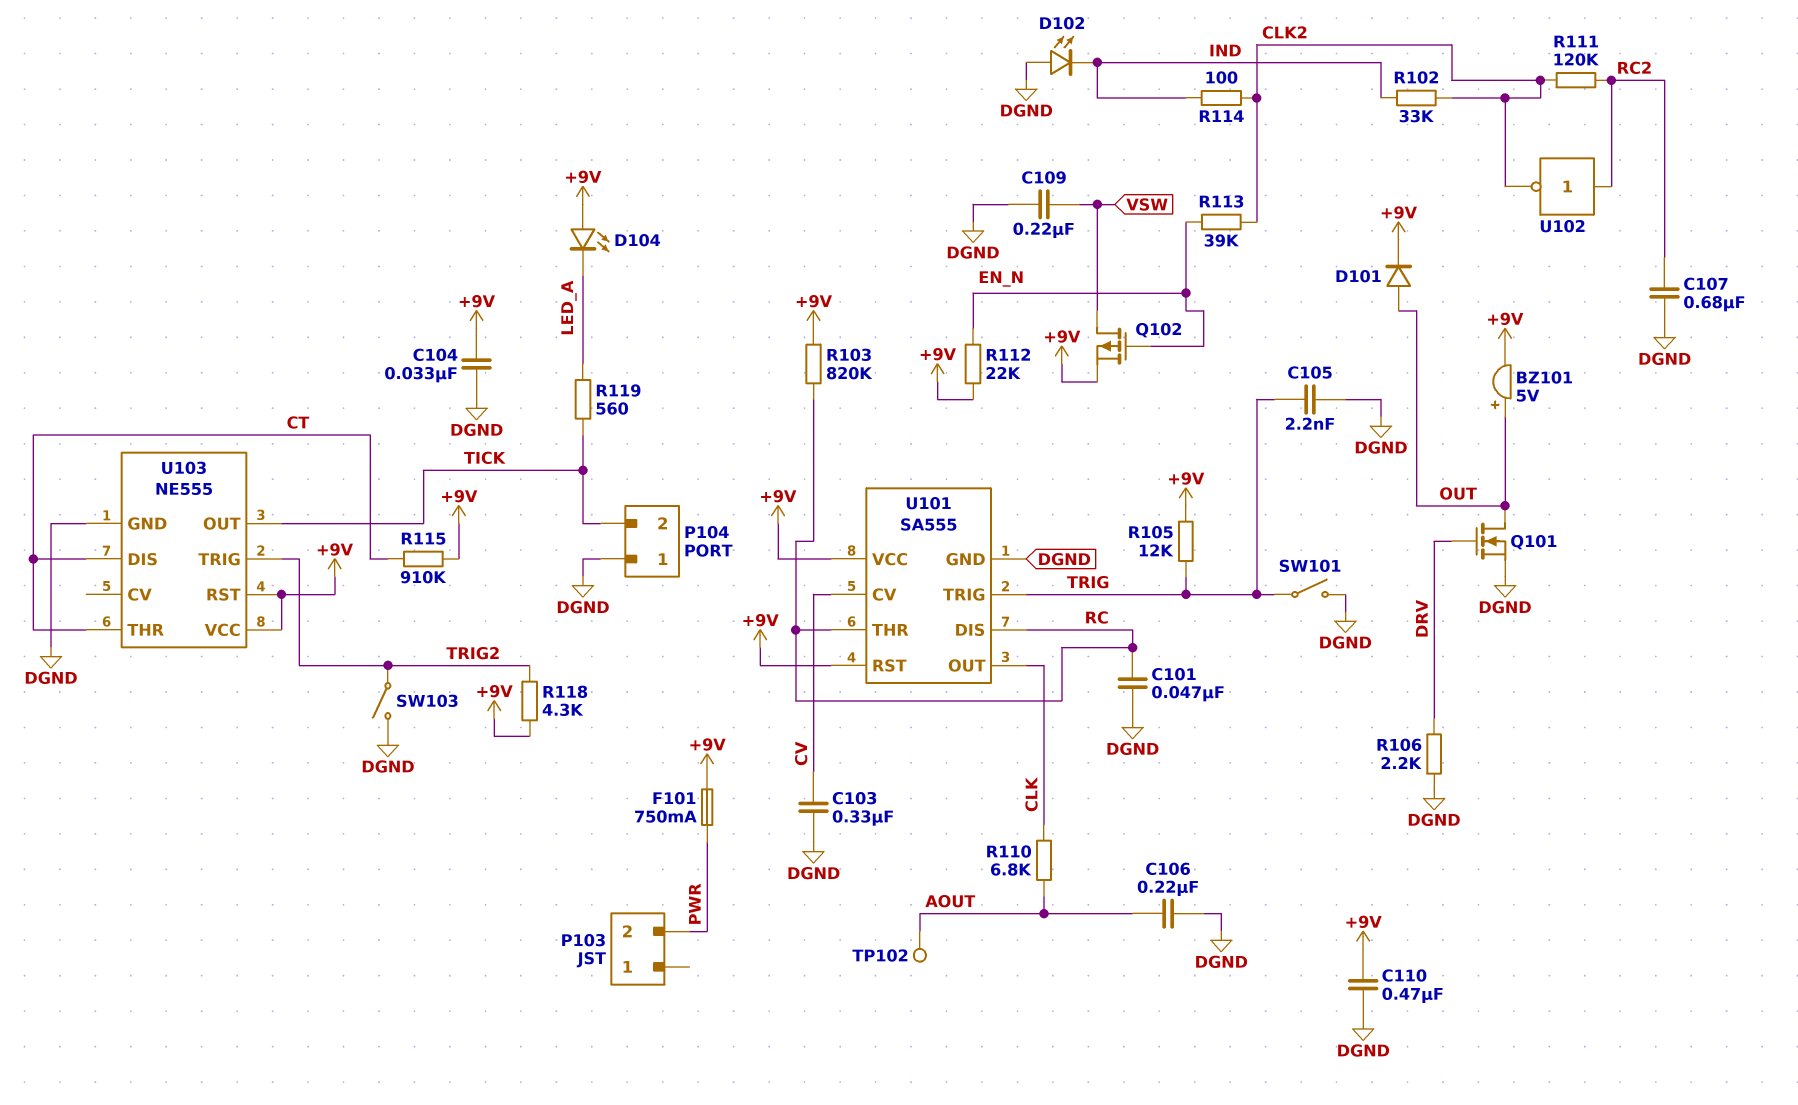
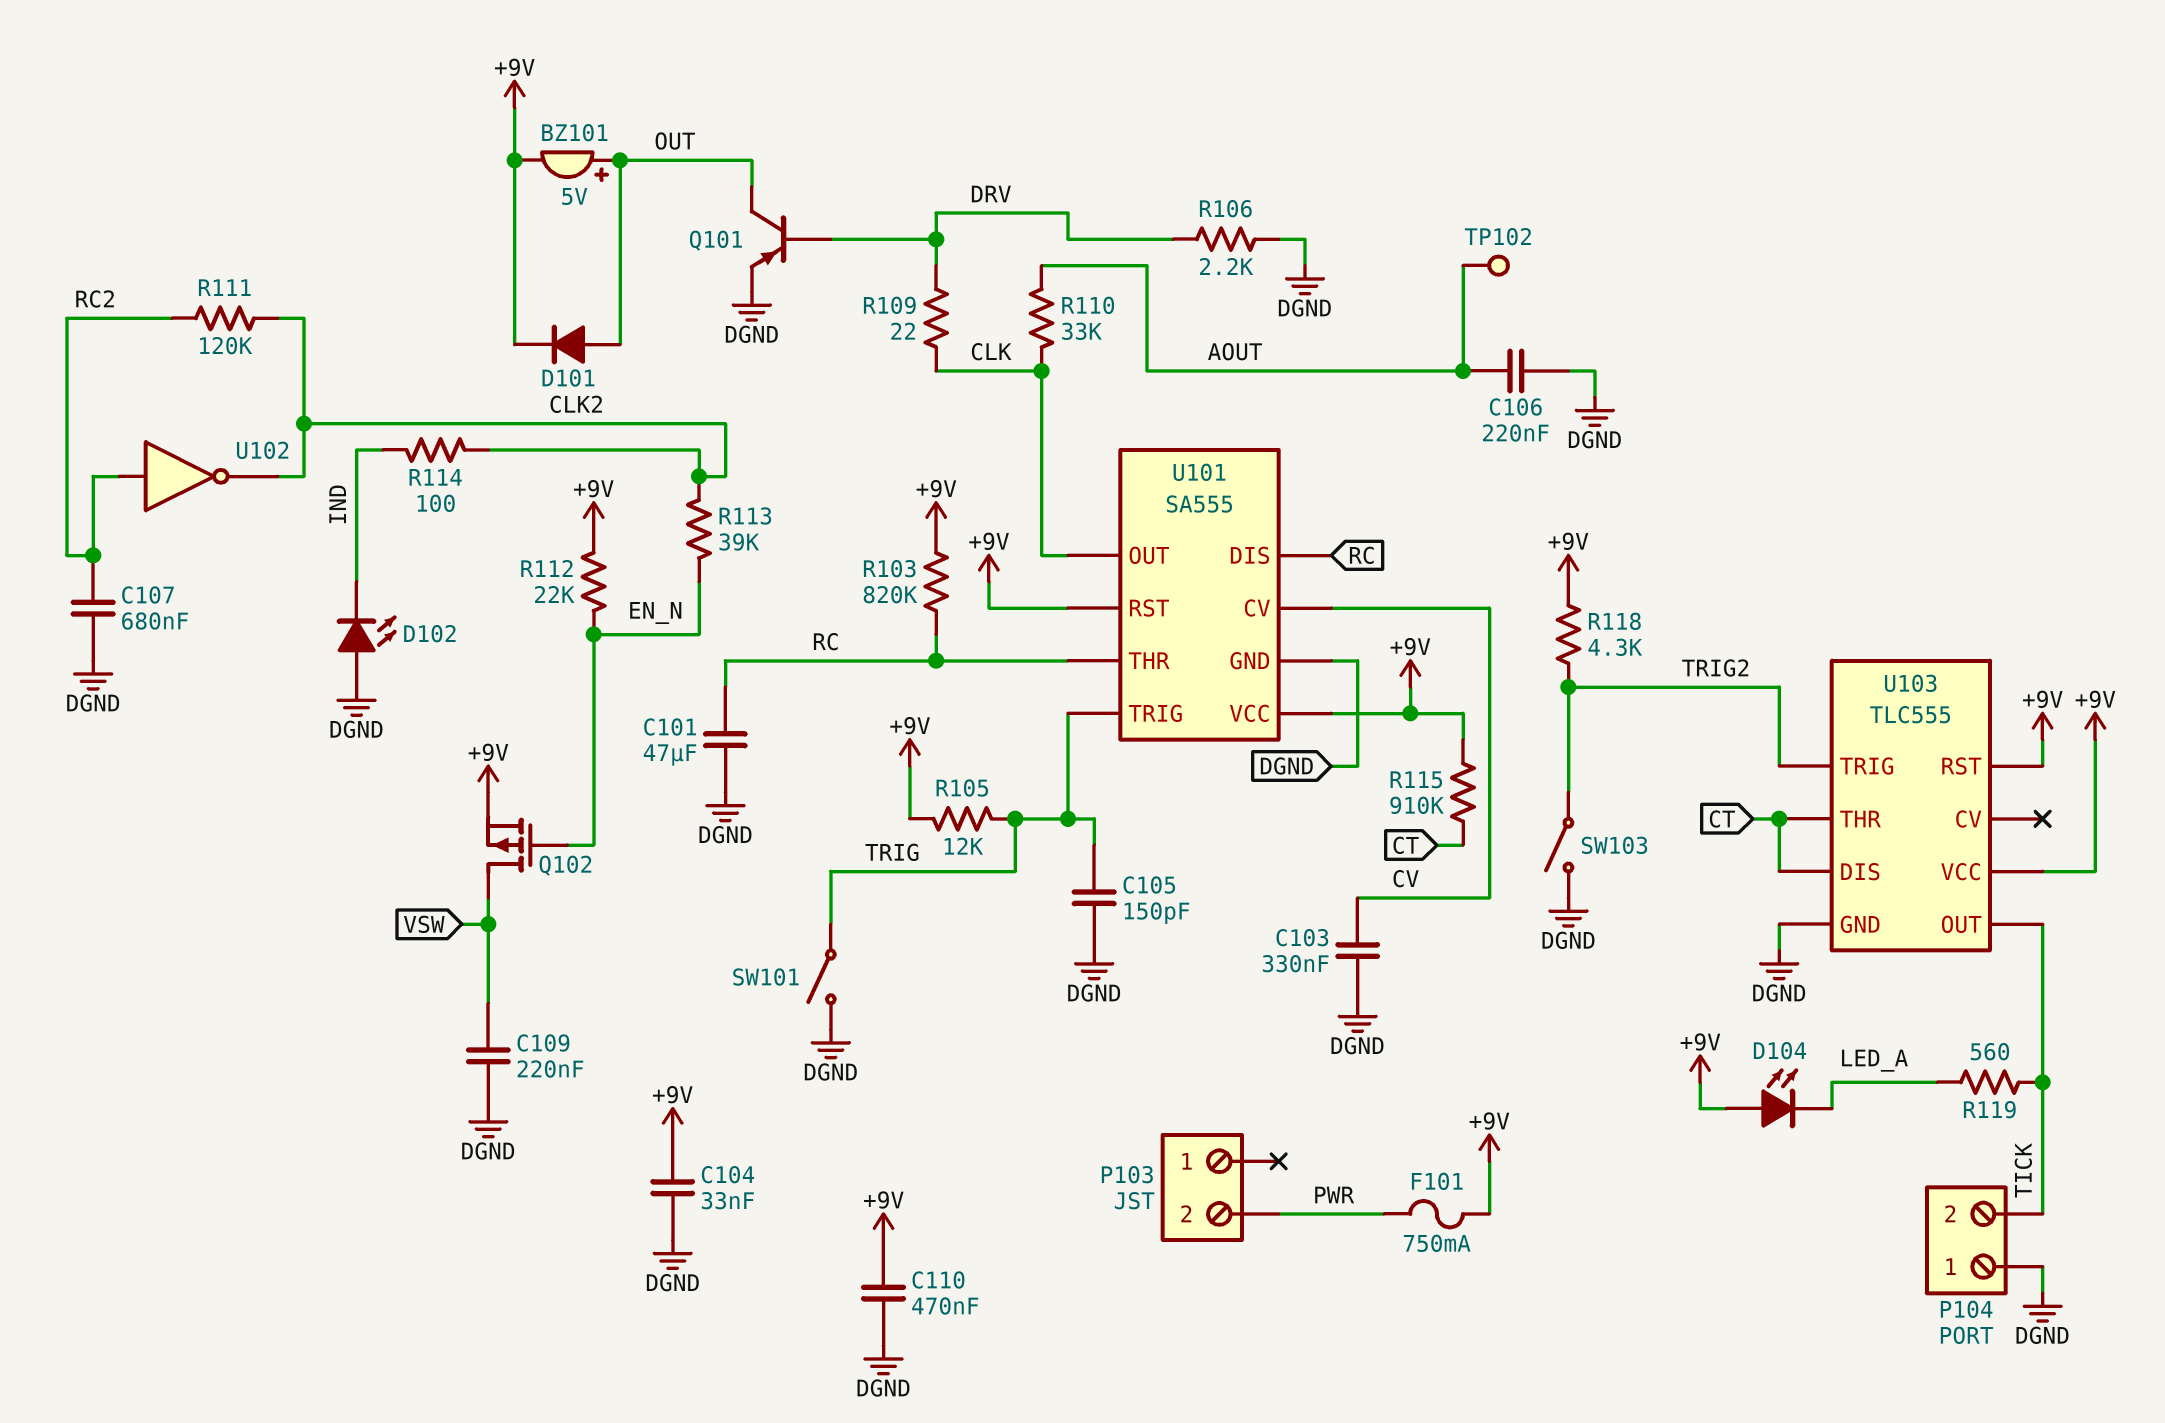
C101: 47nF (DGND, RC) -> 47uF (DGND, RC)
C105: 2.2nF (DGND, TRIG) -> 150pF (DGND, TRIG)
Q101: NMOS (G DRV, D OUT, S DGND) -> PNP (B DRV, C OUT, E DGND)
R102: 33k (CLK2, IND) -> none
R109: none -> 22 (CLK, DRV)
R110: 6.8k (AOUT, CLK) -> 33k (AOUT, CLK)
U103: NE555 -> TLC555

